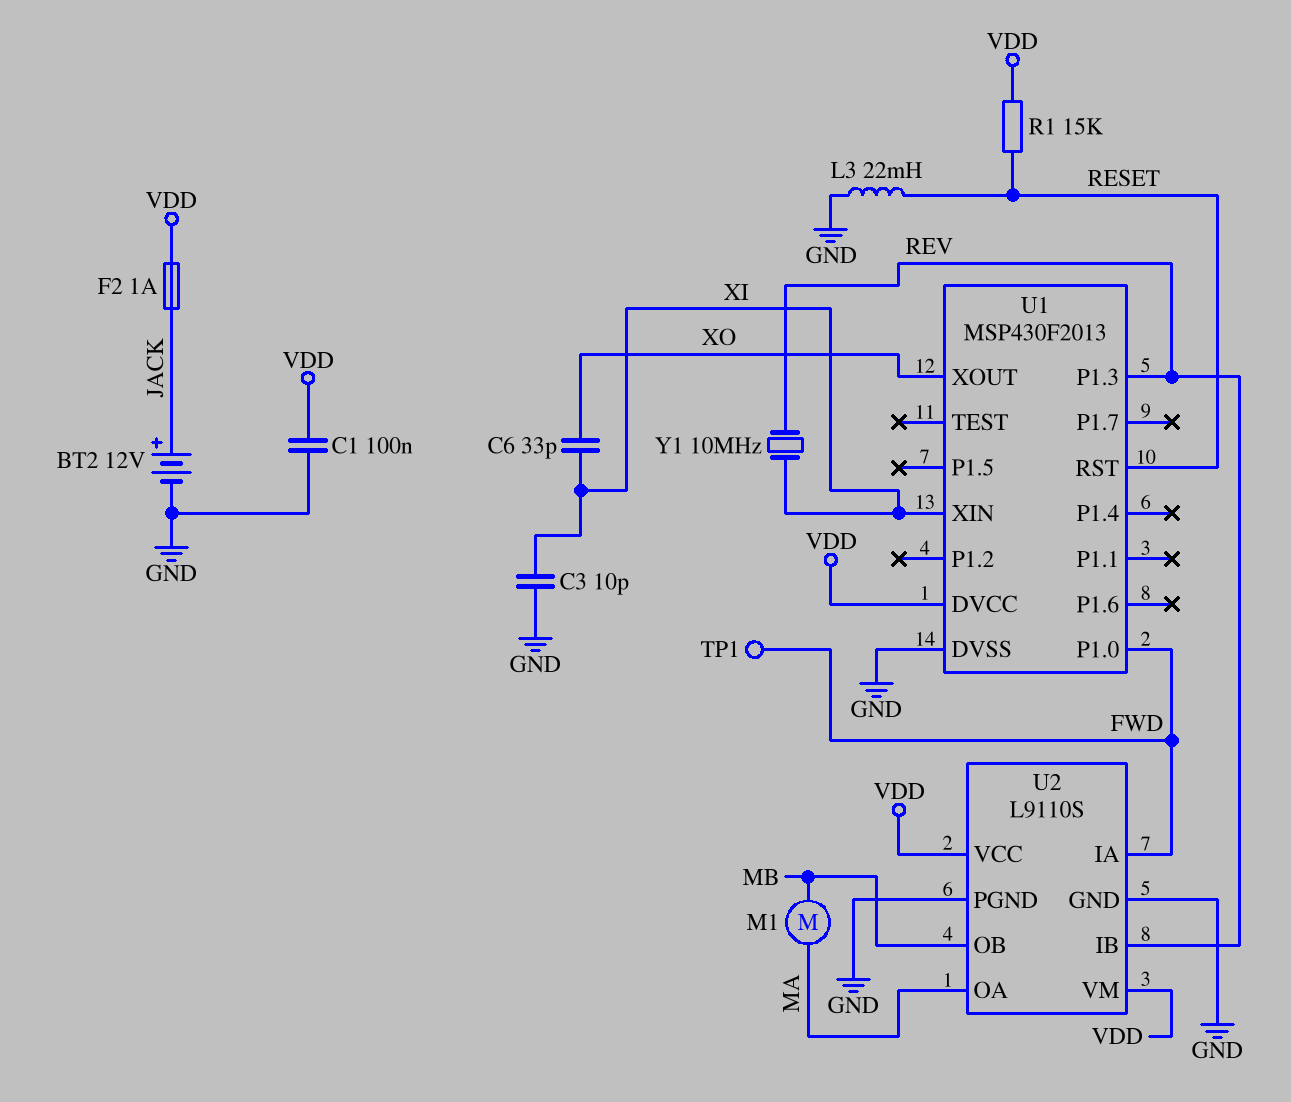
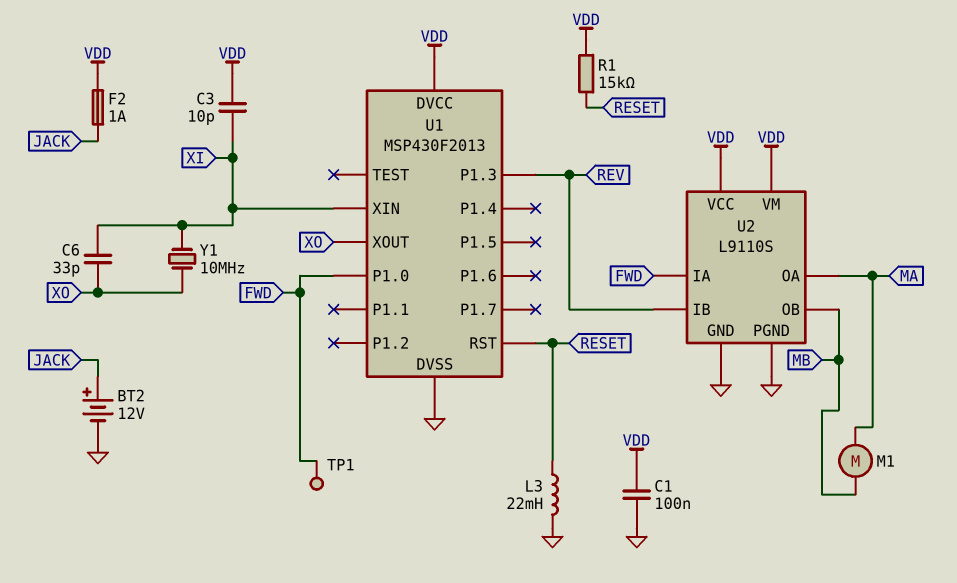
C3: 10pF (GND, XI) -> 10pF (VDD, XI)
Y1: 10MHz (REV, XI) -> 10MHz (XI, XO)

